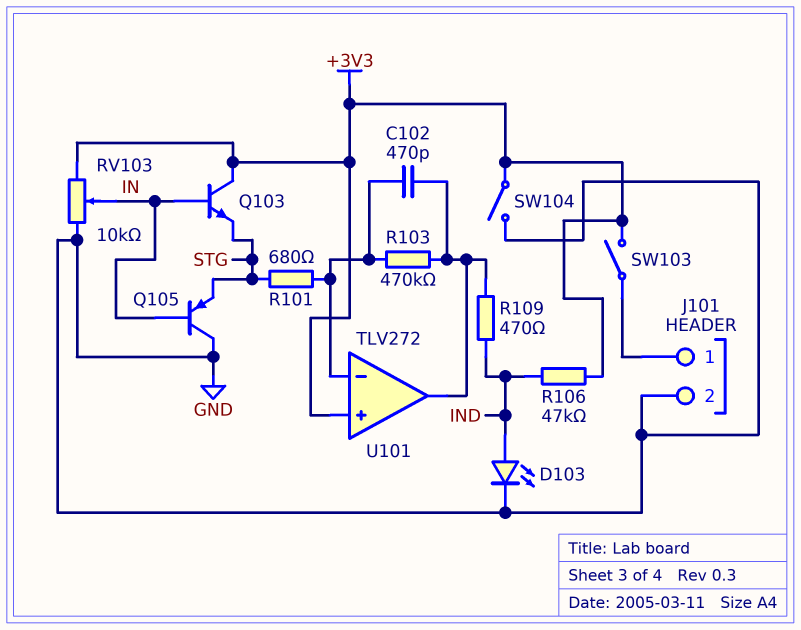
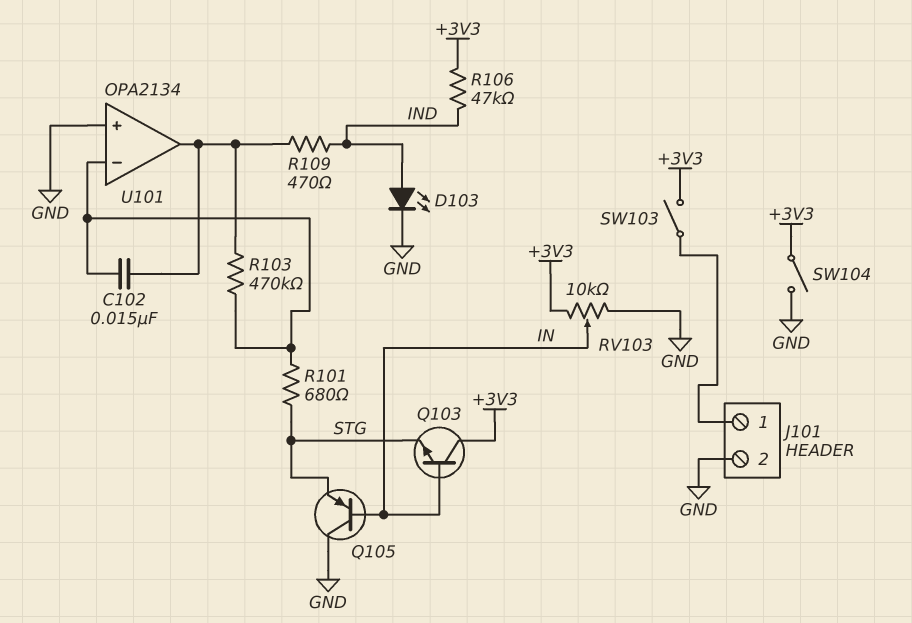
C102: 470pF (U101/in-, U101/out) -> 15nF (U101/in-, U101/out)
U101: TLV272 -> OPA2134
U101 pin in+: +3V3 -> GND

